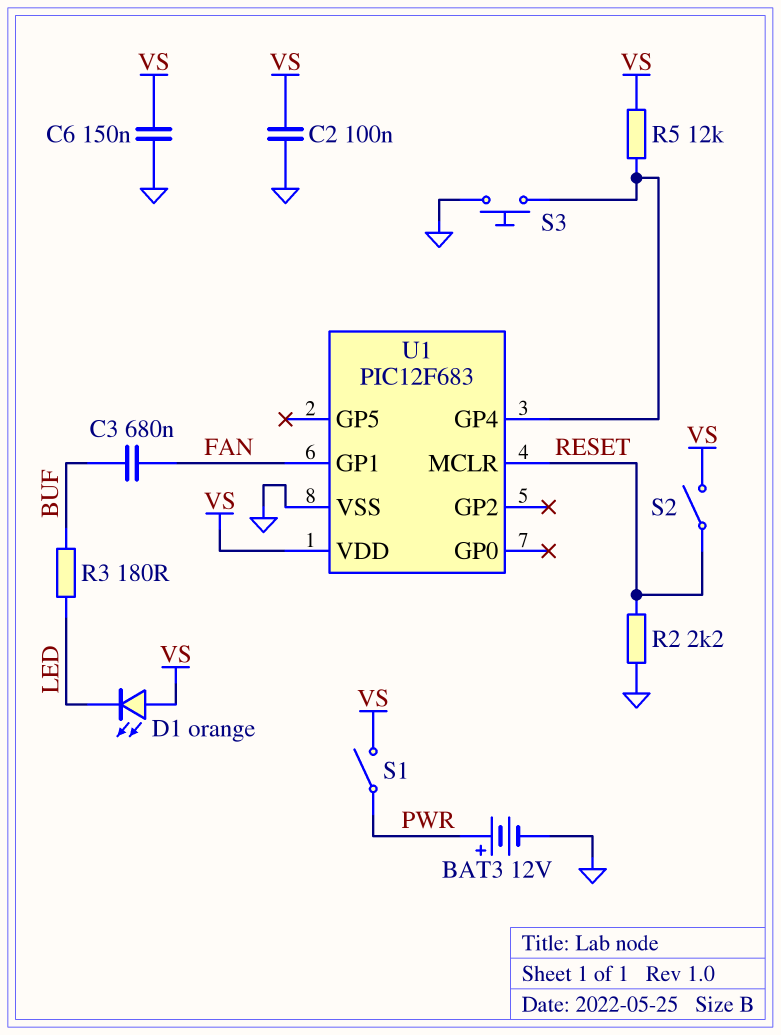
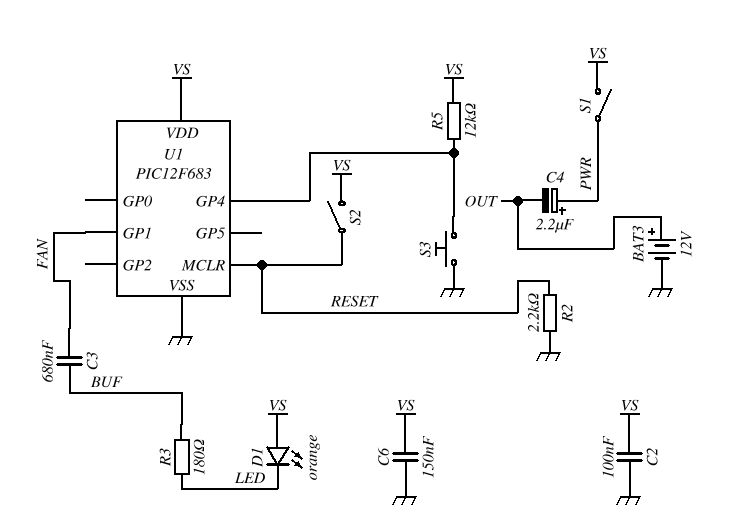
BAT3: 12V (plus PWR, minus GND) -> 12V (plus OUT, minus GND)
C4: none -> 2.2uF (plus PWR, minus OUT)

